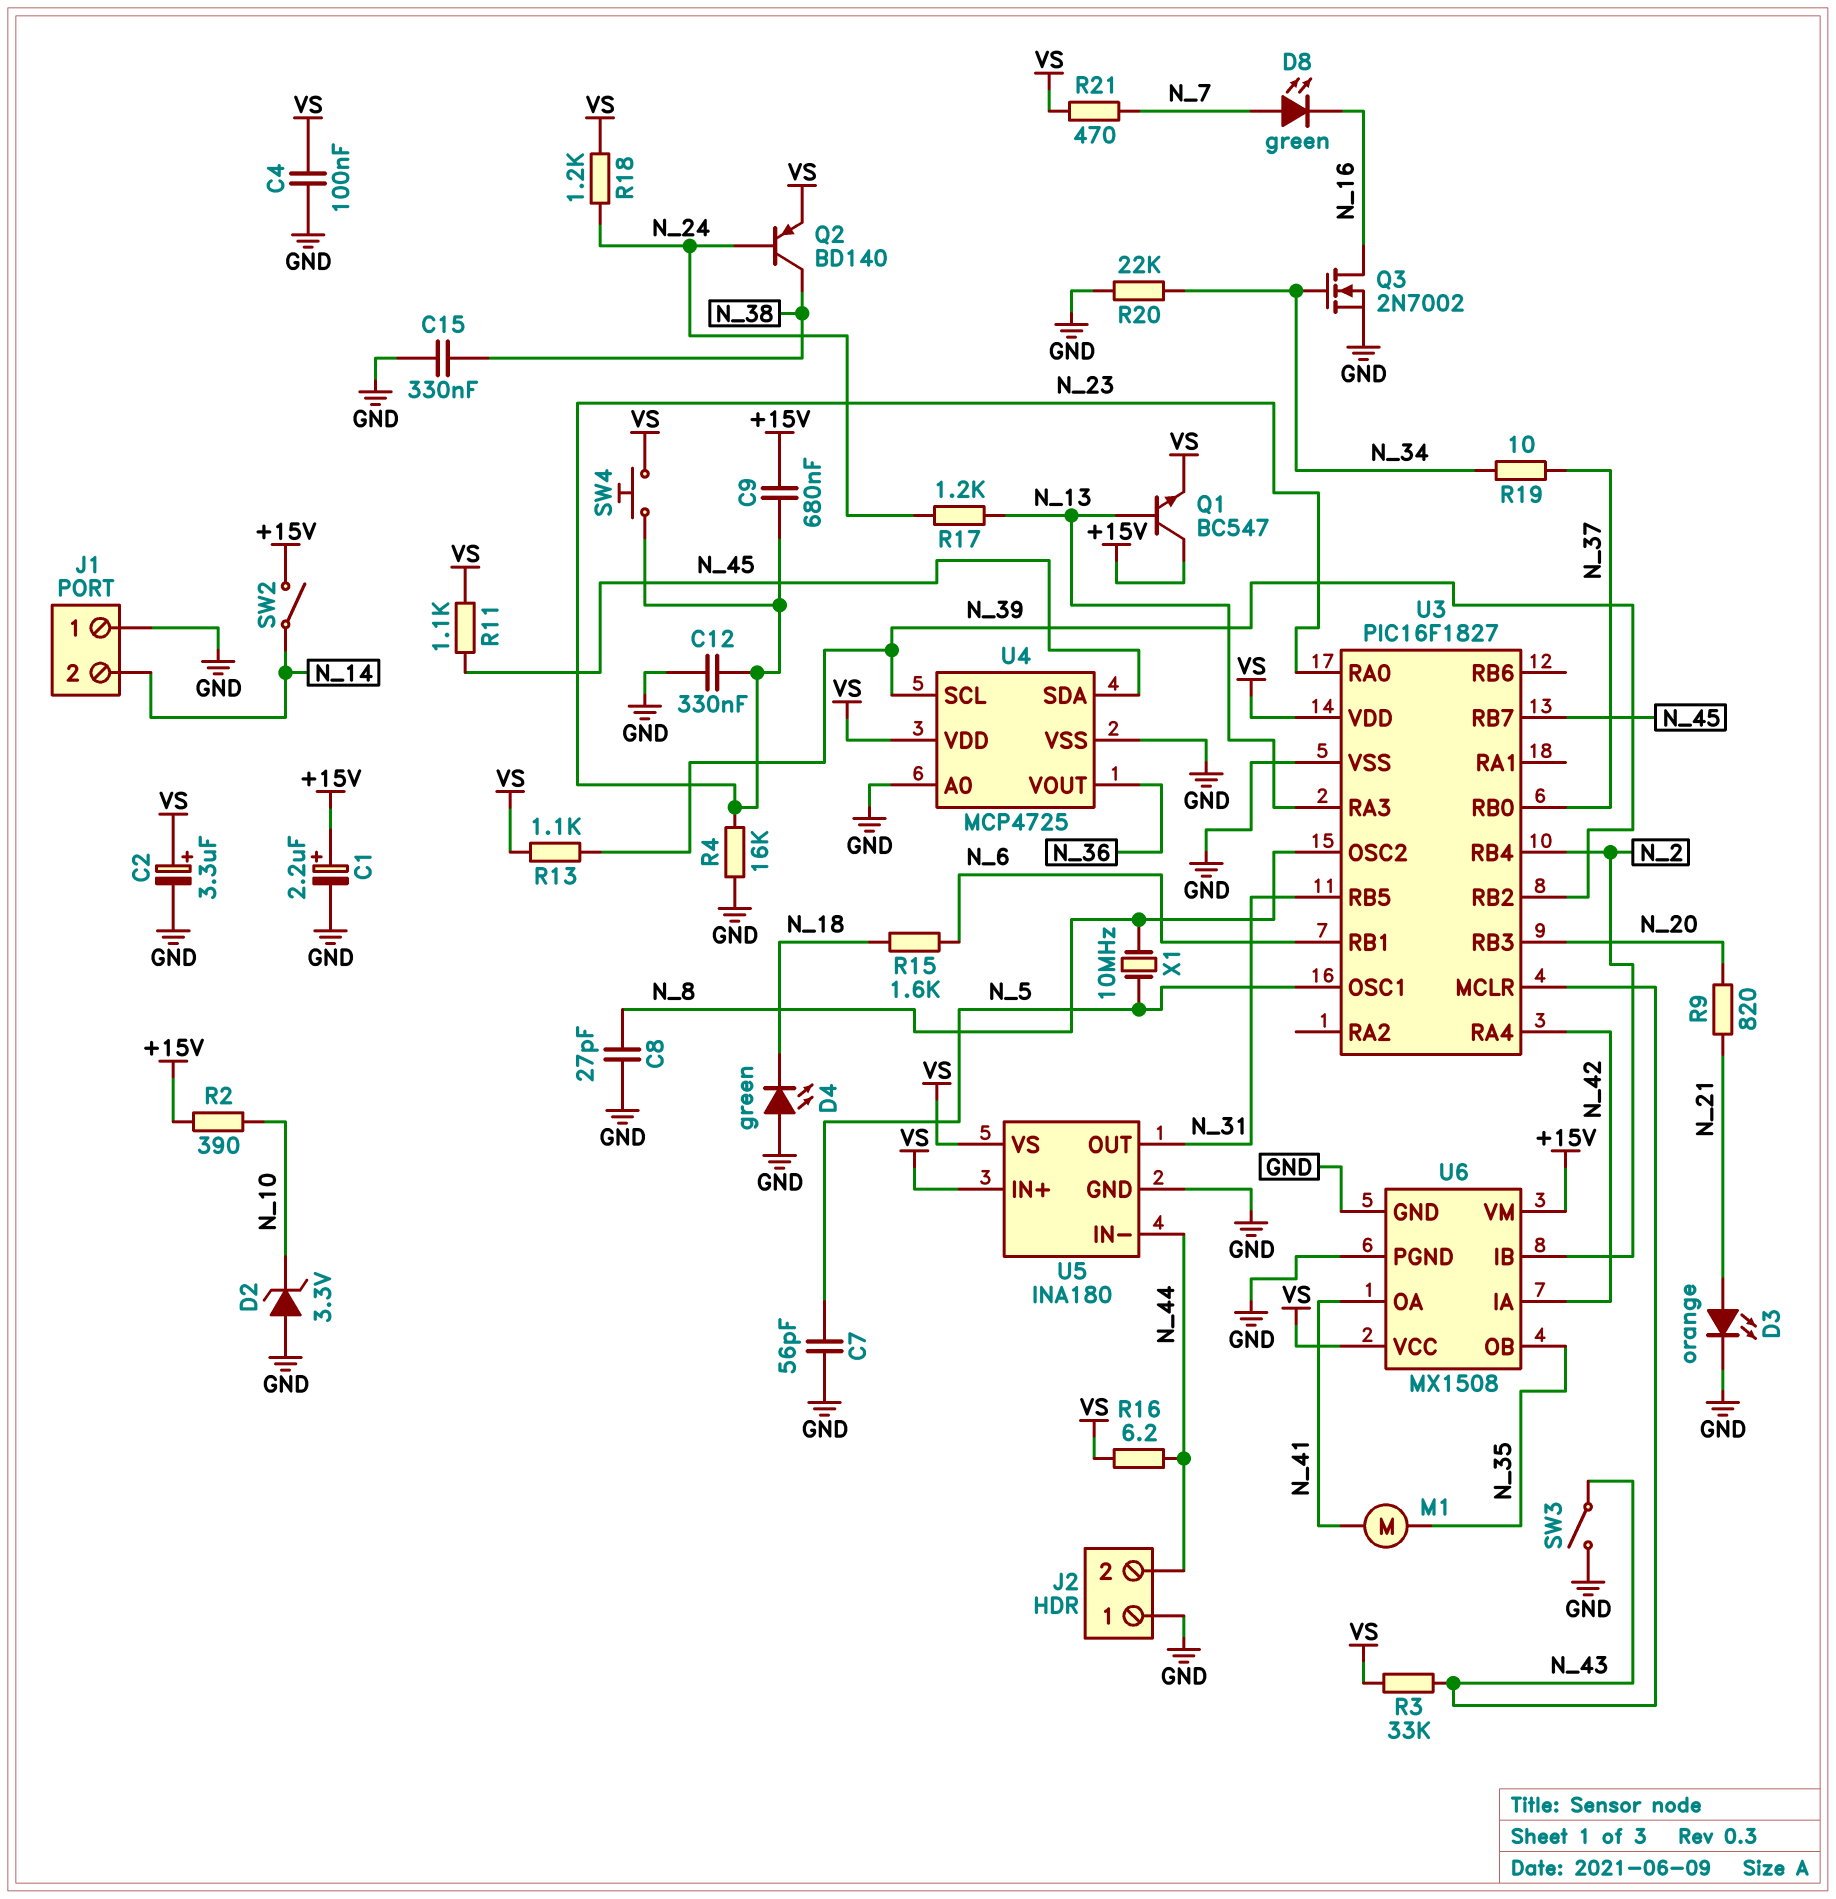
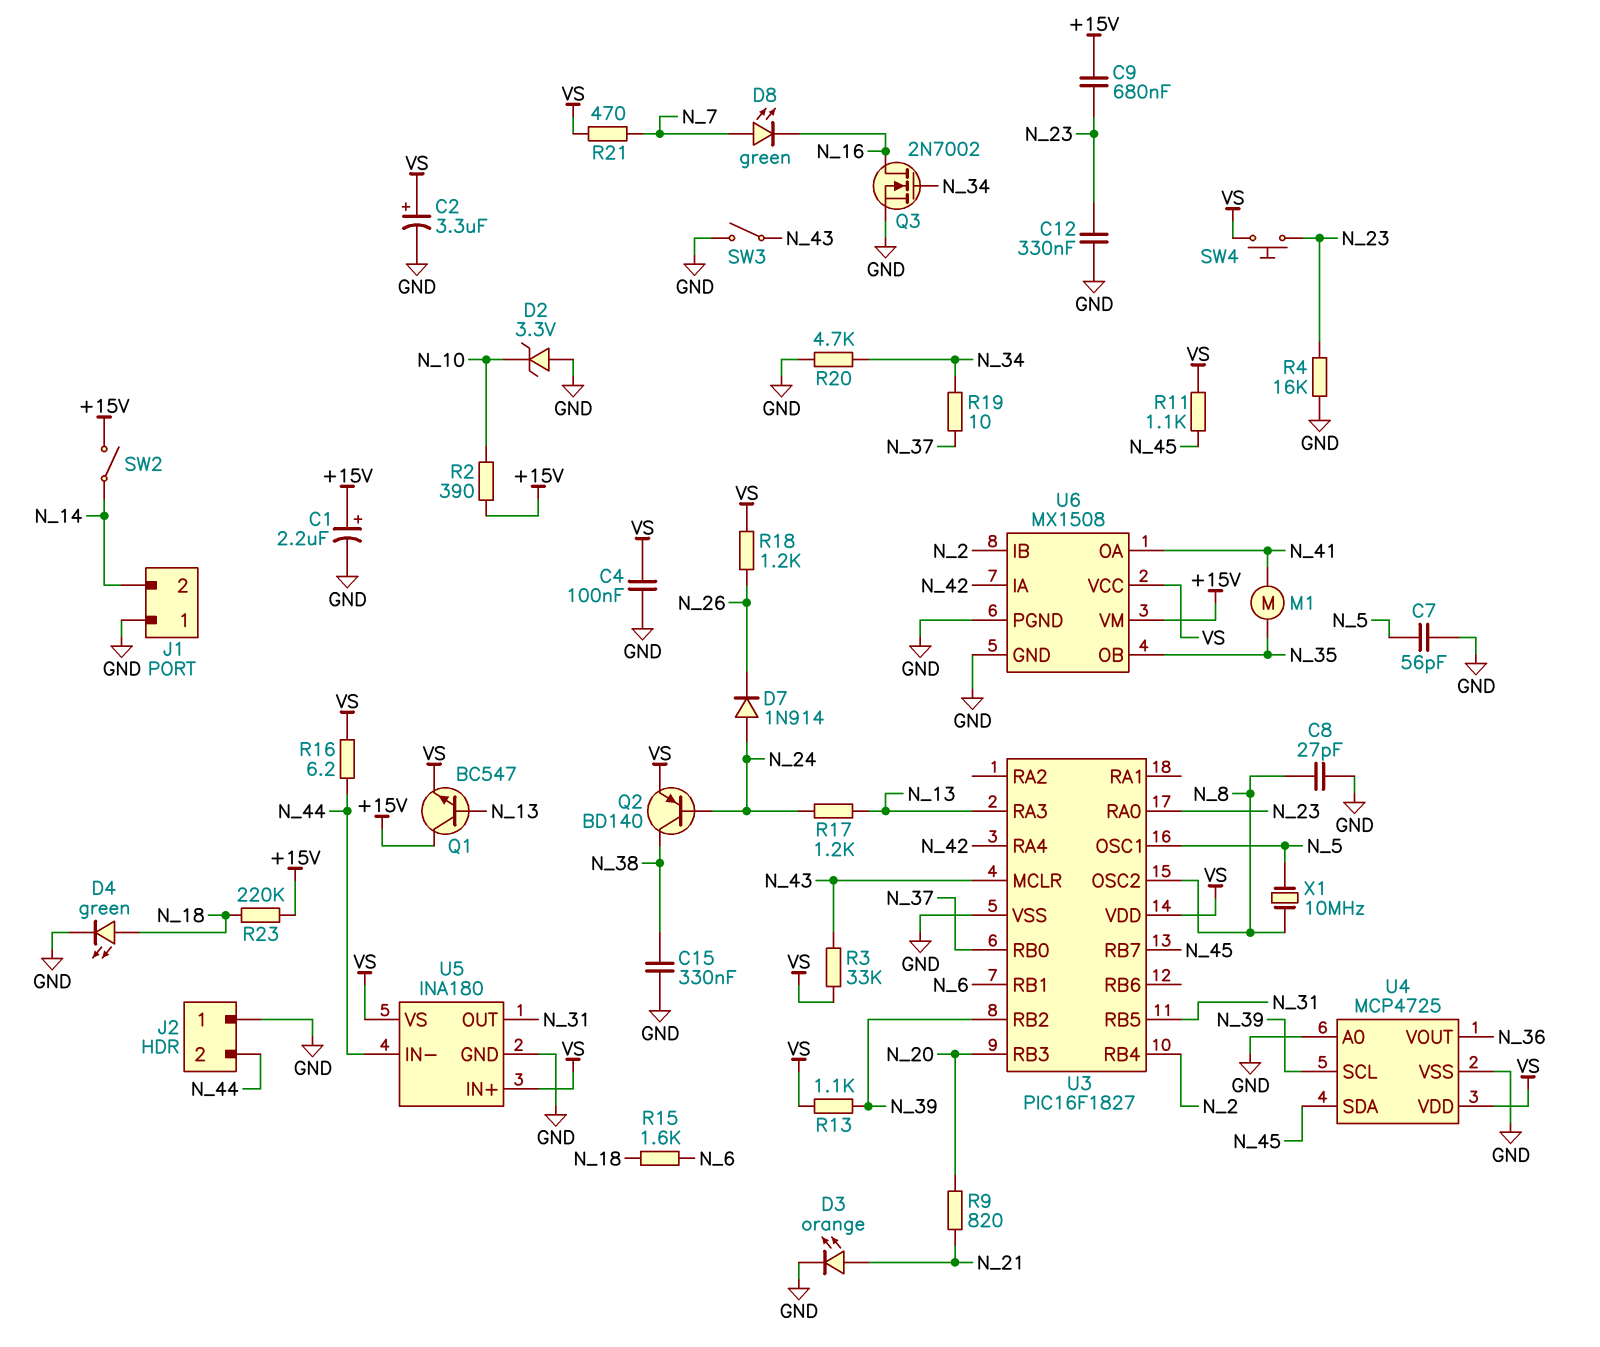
D4: LED green (A GND, K N_18) -> LED green (A N_18, K GND)
D7: none -> diode 1N914 (A N_24, K N_26)
R18: 1.2k (N_24, VS) -> 1.2k (N_26, VS)
R20: 22k (GND, N_34) -> 4.7k (GND, N_34)
R23: none -> 220k (+15V, N_18)

